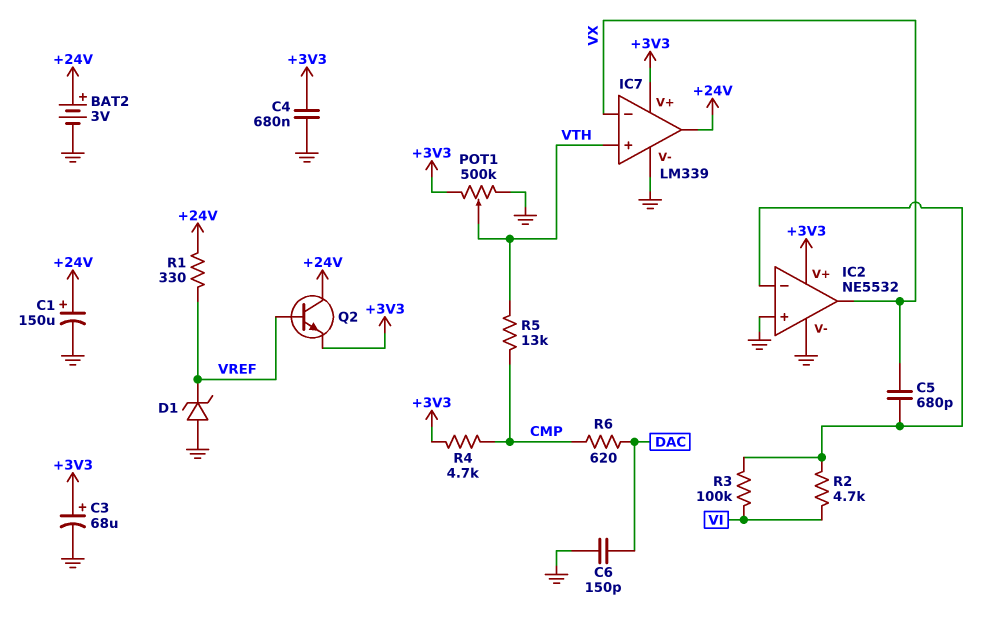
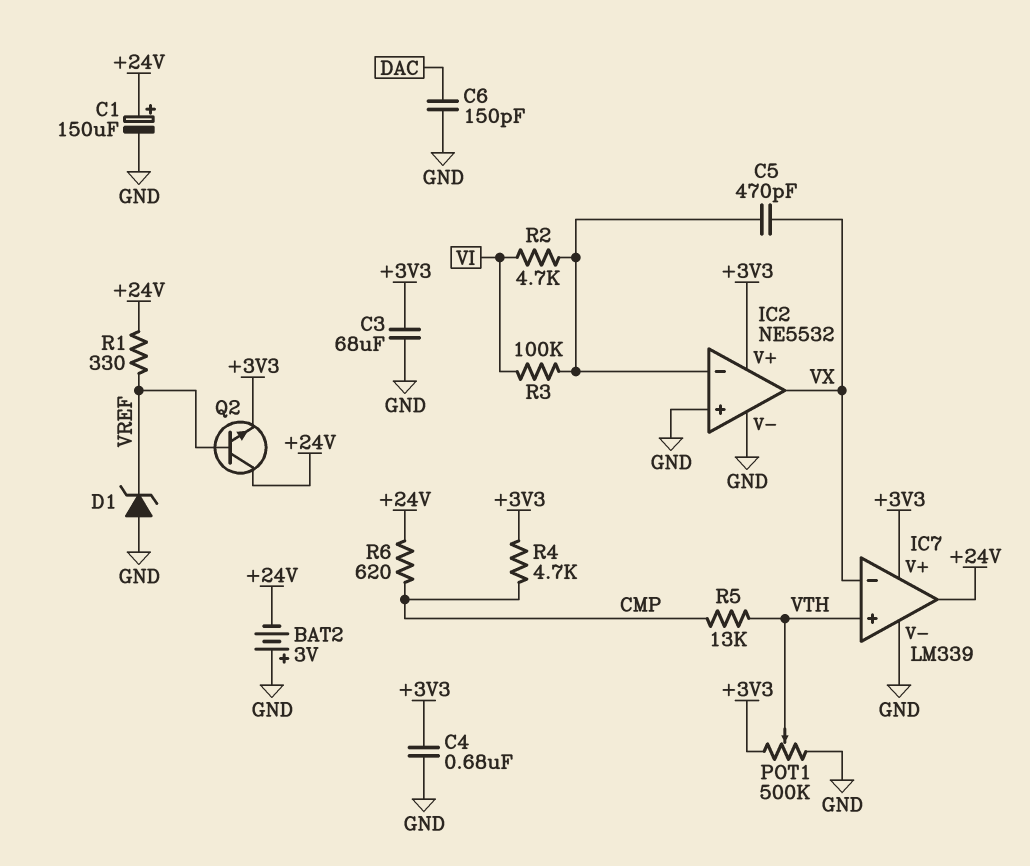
BAT2: 3V (plus +24V, minus GND) -> 3V (plus GND, minus +24V)
C3: 68uF (plus +3V3, minus GND) -> 68uF (+3V3, GND)
C5: 680pF (IC2/in-, VX) -> 470pF (IC2/in-, VX)
R6: 620 (CMP, DAC) -> 620 (+24V, CMP)

